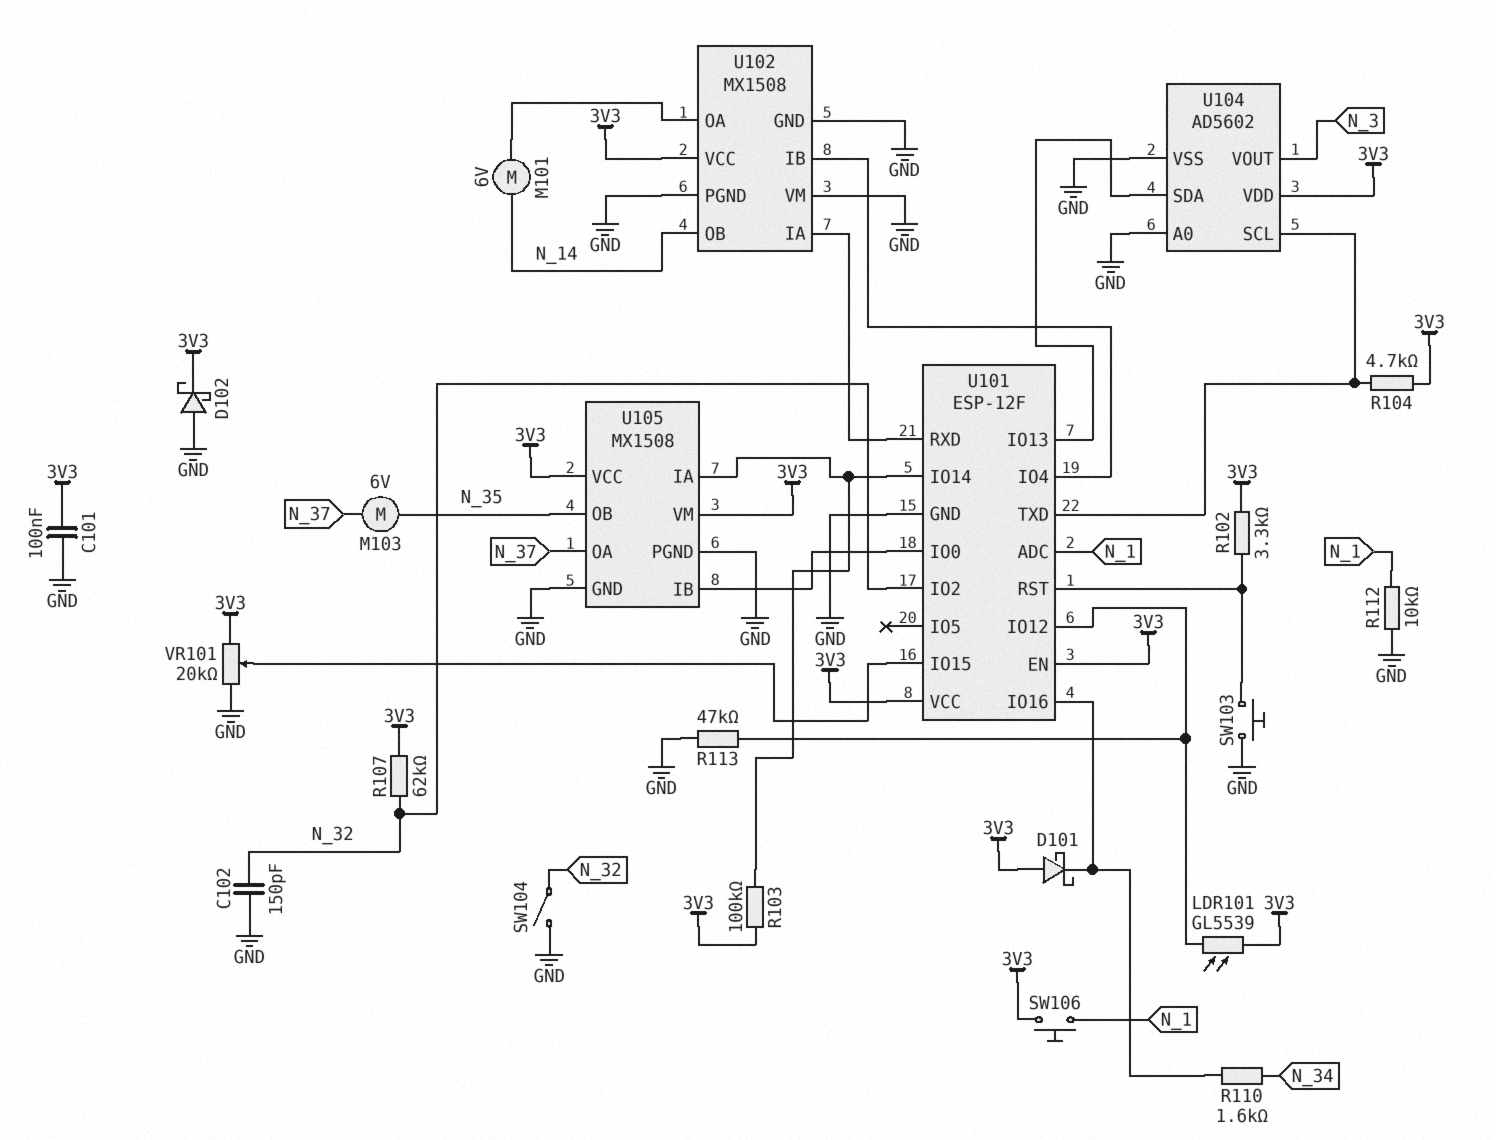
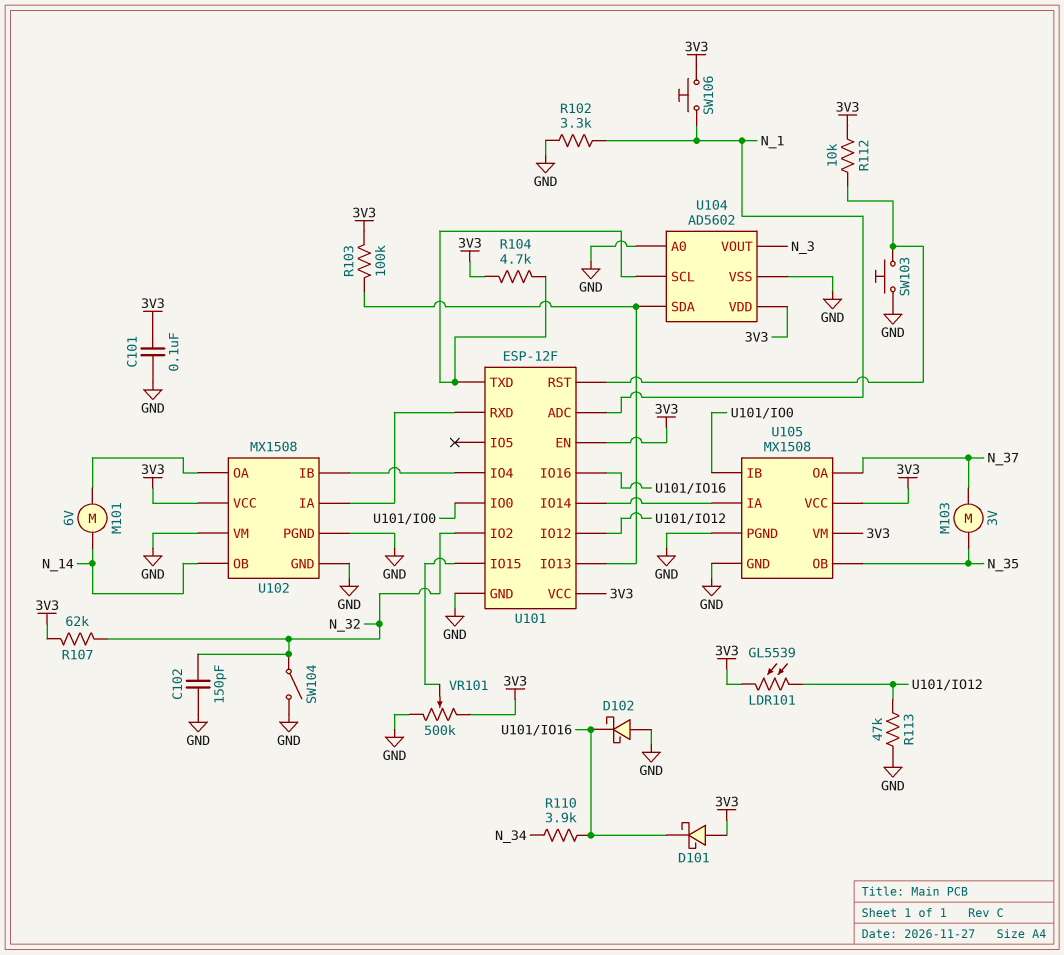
D102: schottky (A GND, K 3V3) -> schottky (A GND, K U101/IO16)
M103: motor 6V (N_35, N_37) -> motor 3V (N_35, N_37)
R102: 3.3k (3V3, U101/RST) -> 3.3k (GND, N_1)
R103: 100k (3V3, U101/IO14) -> 100k (3V3, U101/IO13)
R110: 1.6k (N_34, U101/IO16) -> 3.9k (N_34, U101/IO16)
R112: 10k (GND, N_1) -> 10k (3V3, U101/RST)
VR101: 20k (3V3, GND, wiper U101/IO15) -> 500k (3V3, GND, wiper U101/IO15)

